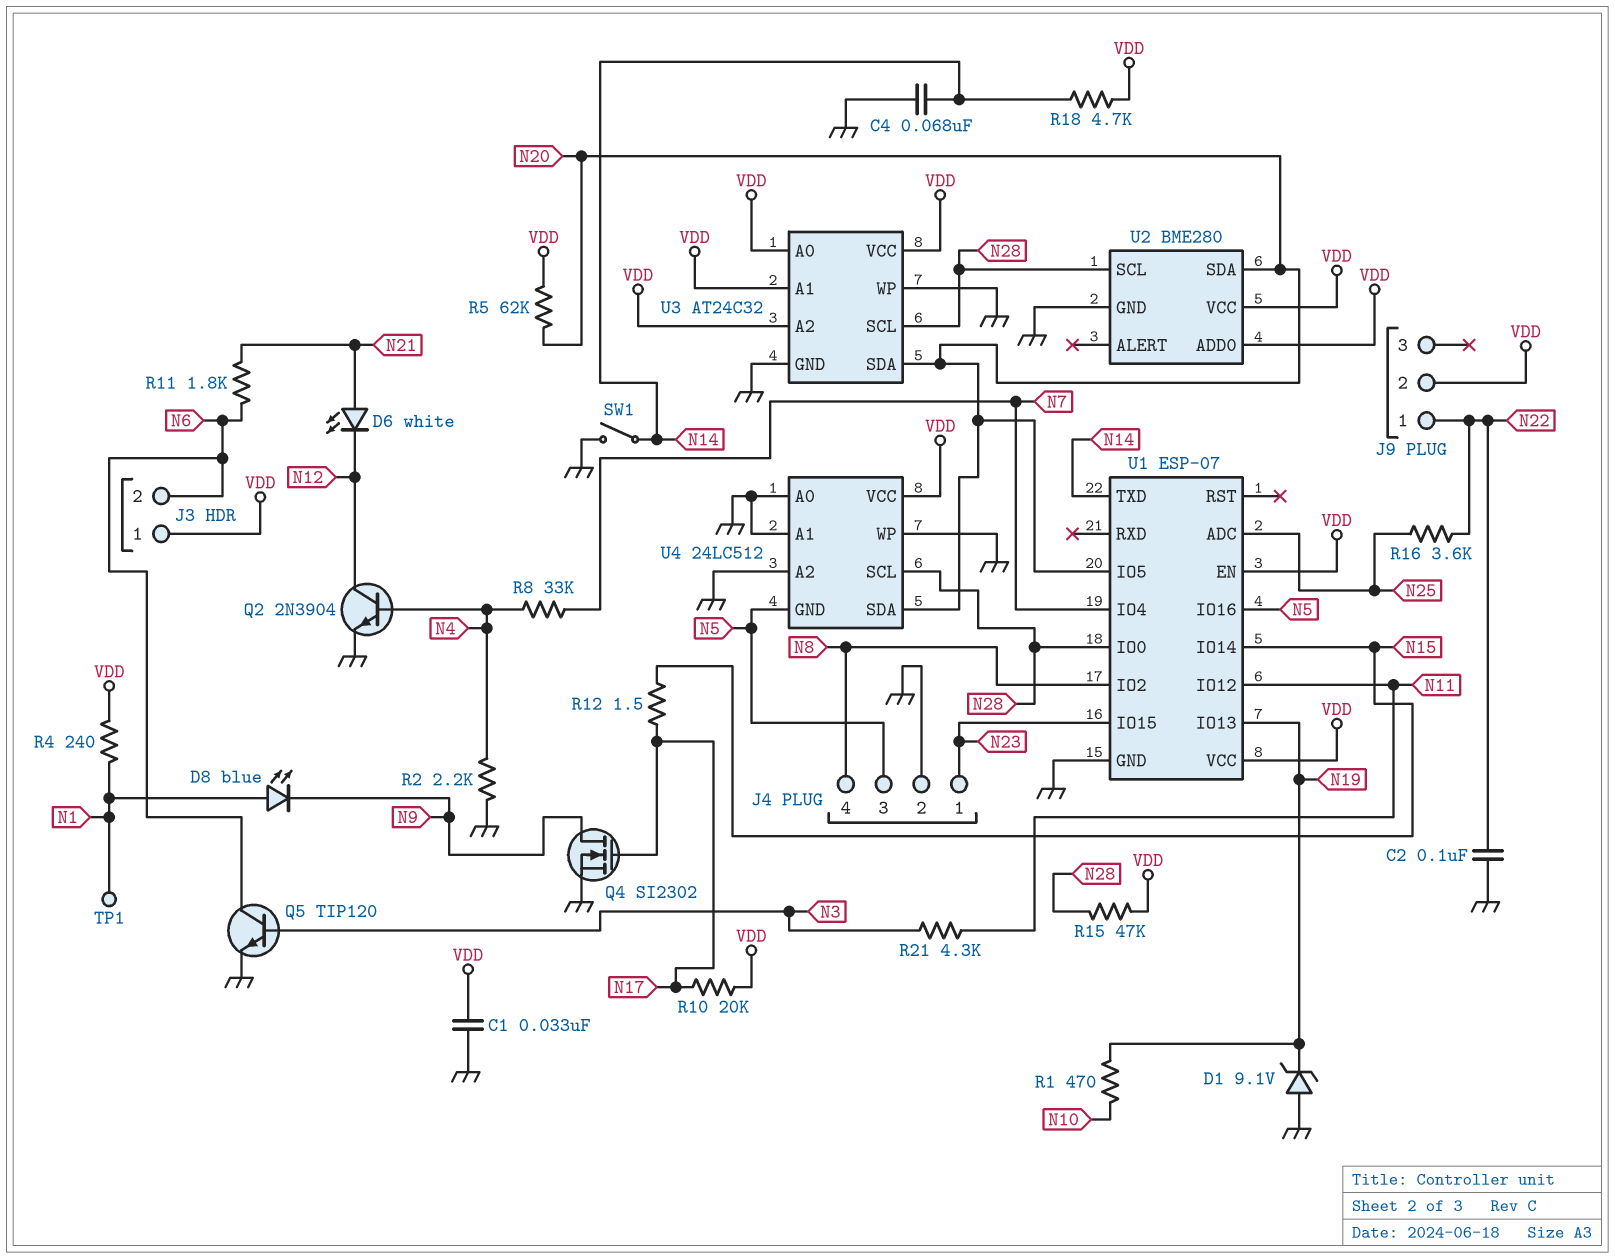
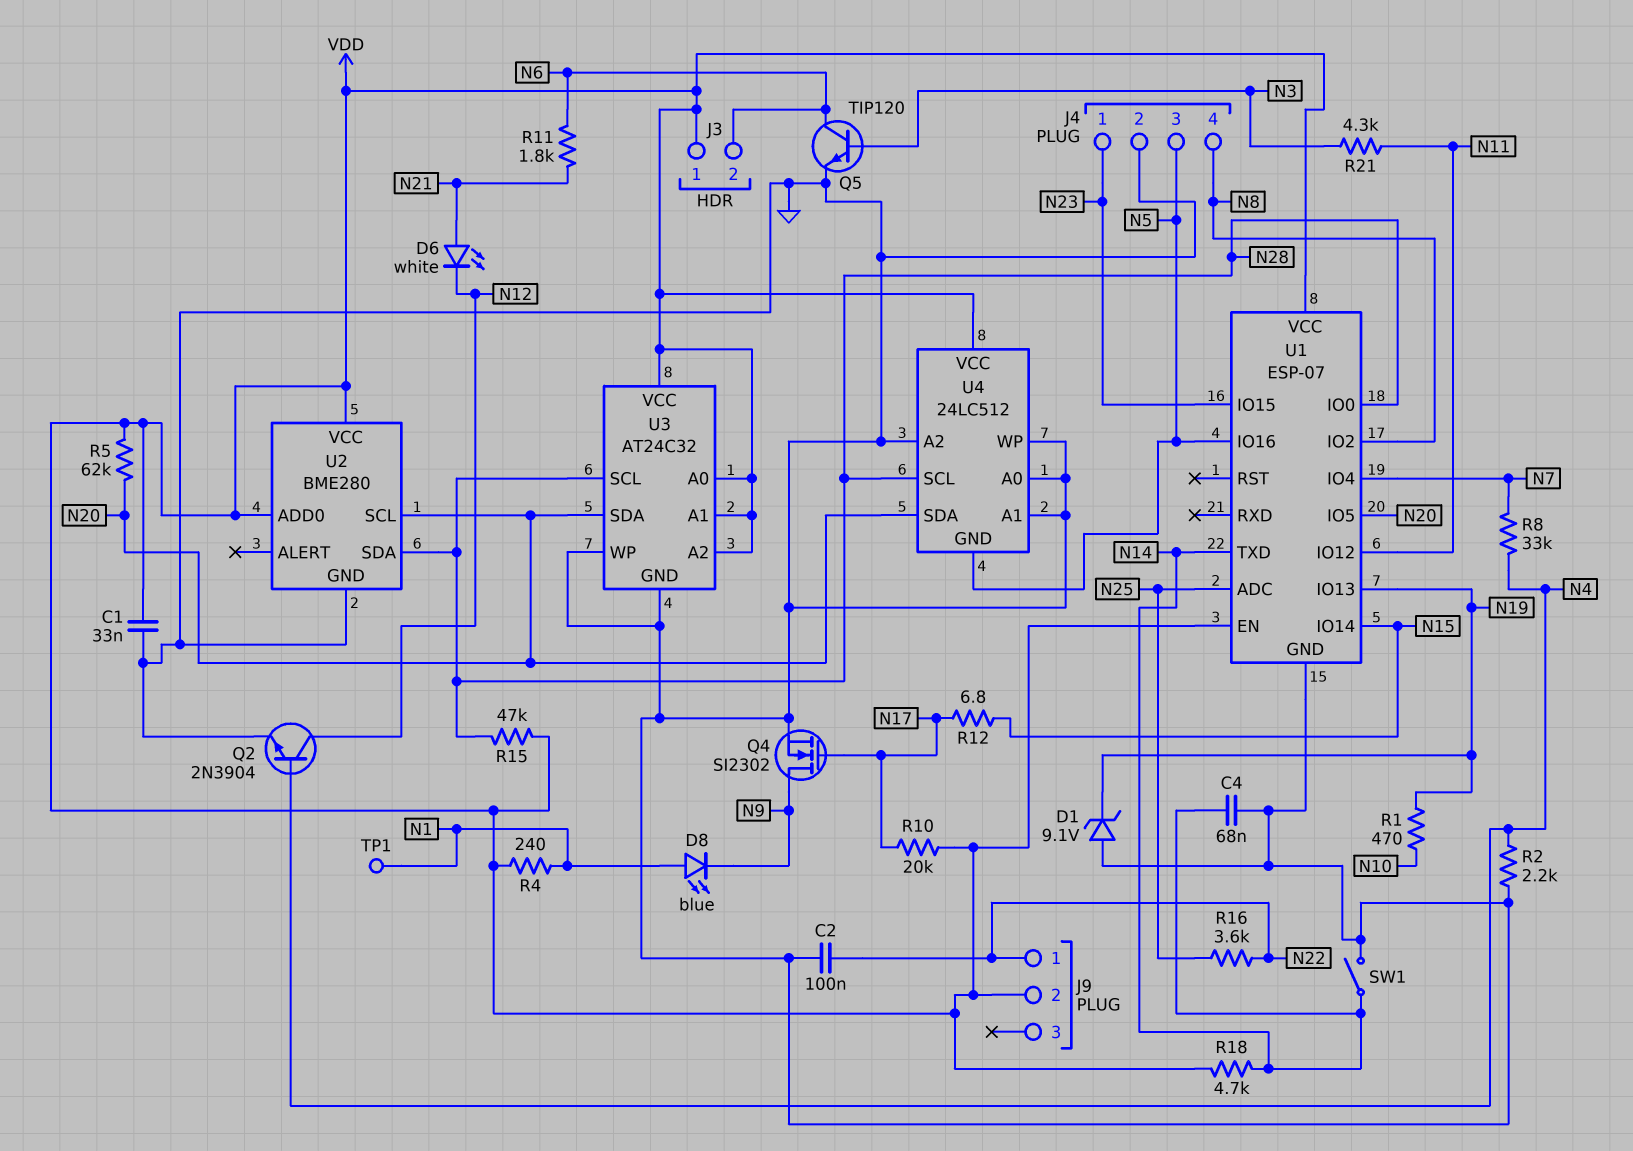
R12: 1.5 (N15, N17) -> 6.8 (N15, N17)
U2 pin SCL: N28 -> N20
U2 pin SDA: N20 -> N28

